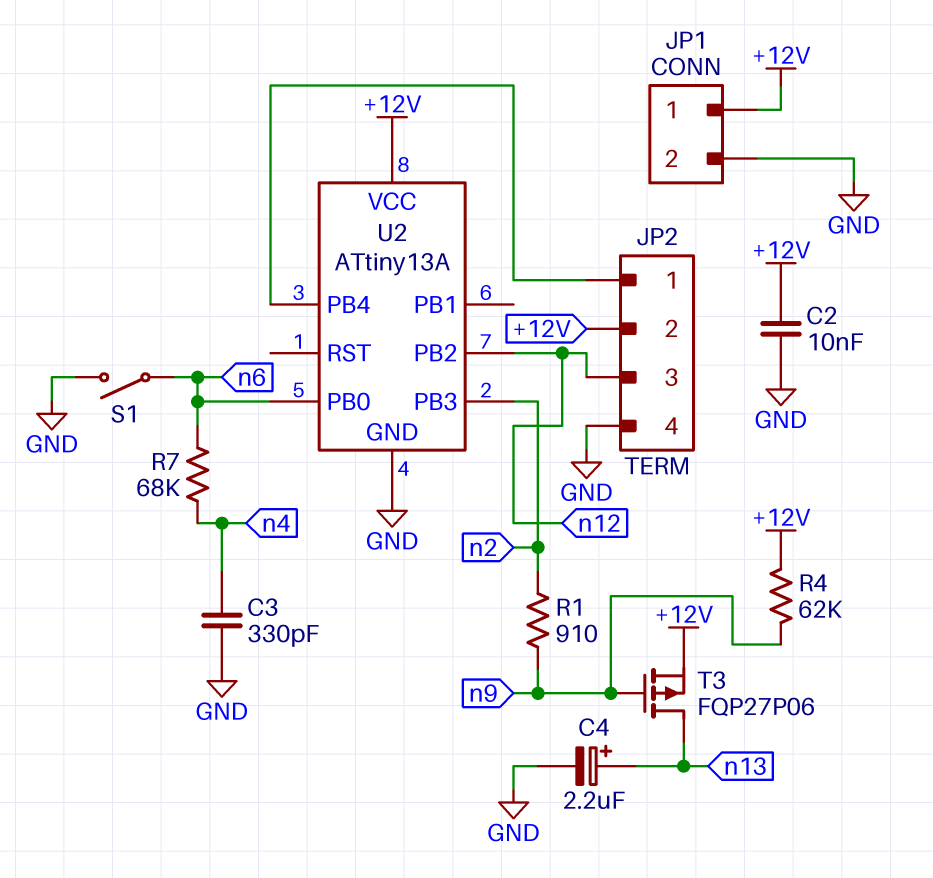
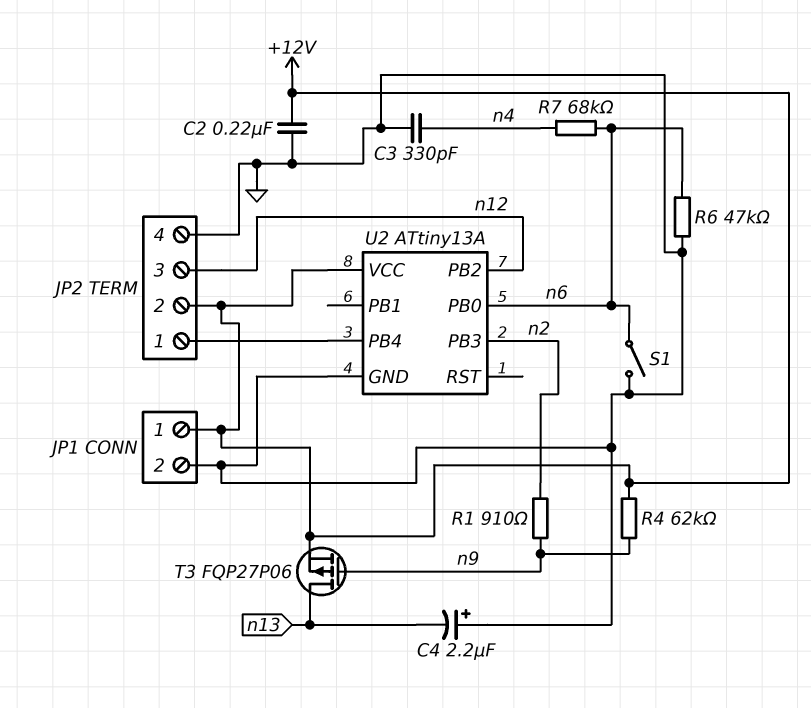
C2: 10nF (+12V, GND) -> 220nF (+12V, GND)
C4: 2.2uF (plus n13, minus GND) -> 2.2uF (plus GND, minus n13)
R6: none -> 47k (GND, n6)

